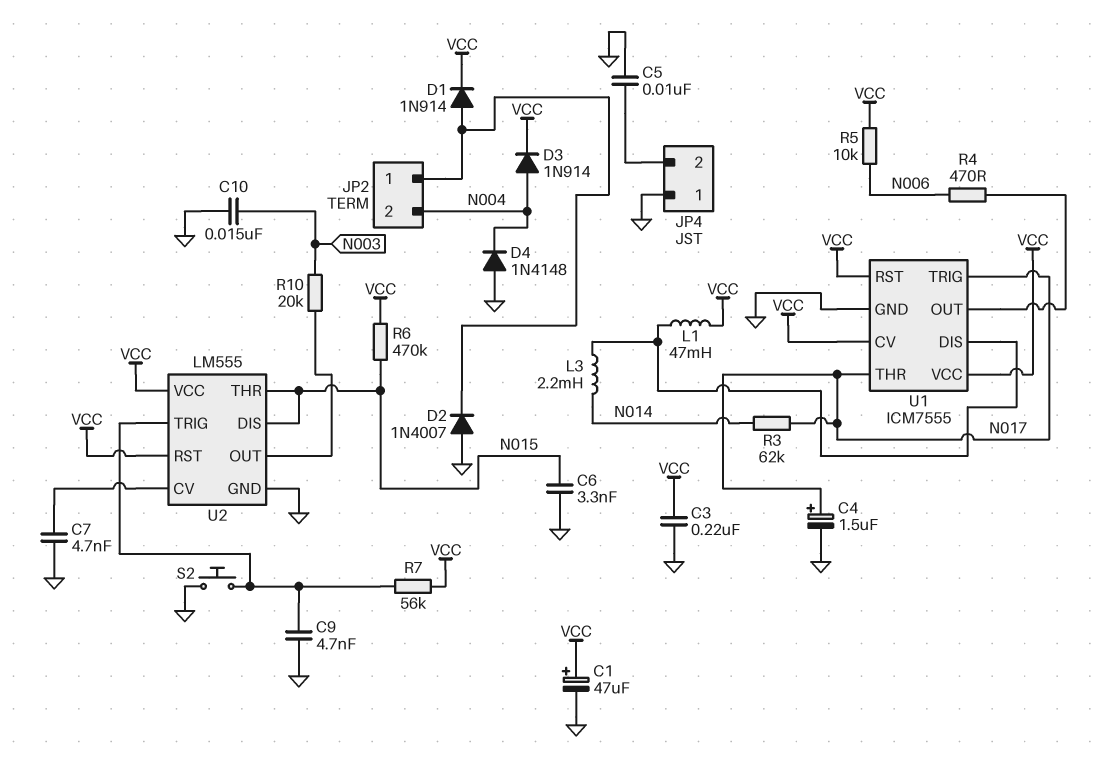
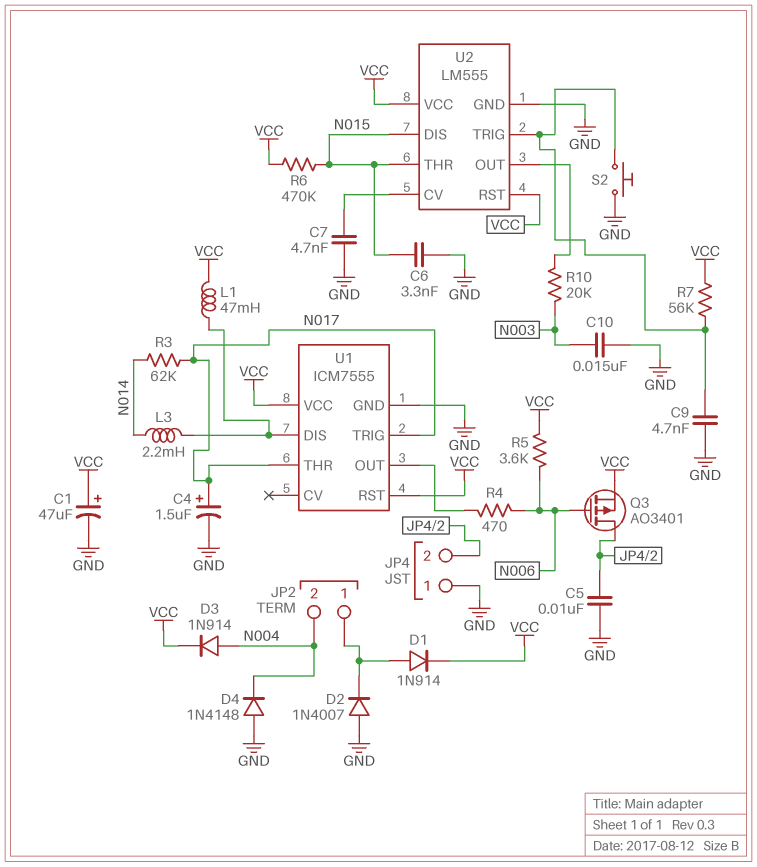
C3: 220nF (GND, VCC) -> none
Q3: none -> PMOS AO3401 (G N006, D JP4/2, S VCC)
R5: 10k (N006, VCC) -> 3.6k (N006, VCC)
U1 pin CV: VCC -> none

